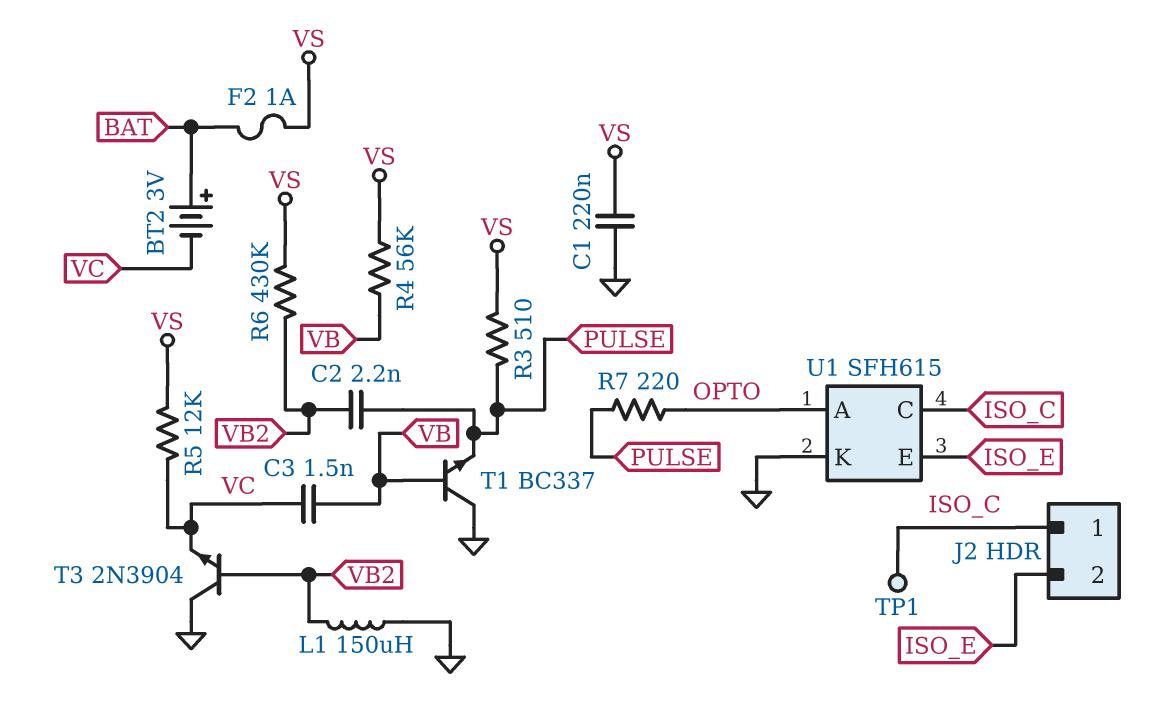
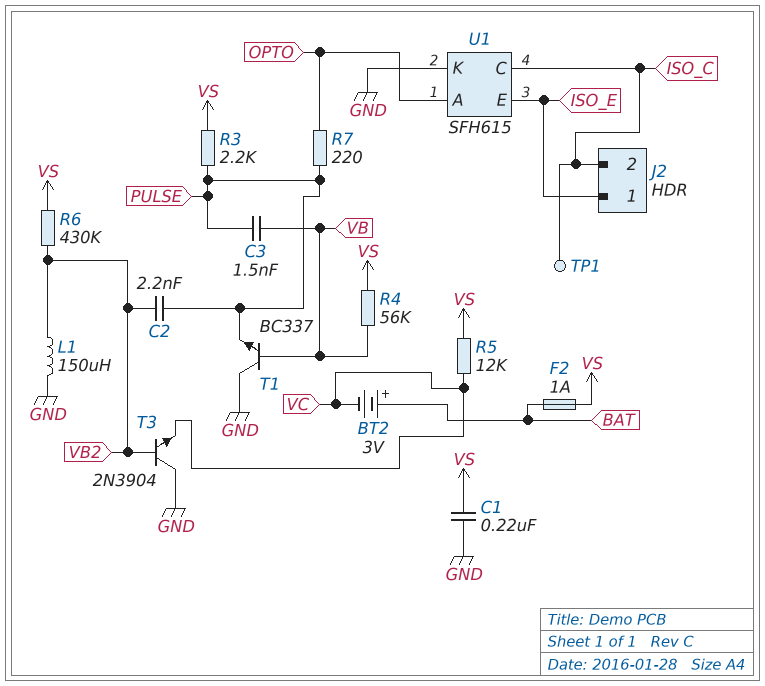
C3: 1.5nF (VB, VC) -> 1.5nF (PULSE, VB)
J2 pin 1: ISO_C -> ISO_E
J2 pin 2: ISO_E -> ISO_C
R3: 510 (PULSE, VS) -> 2.2k (PULSE, VS)

